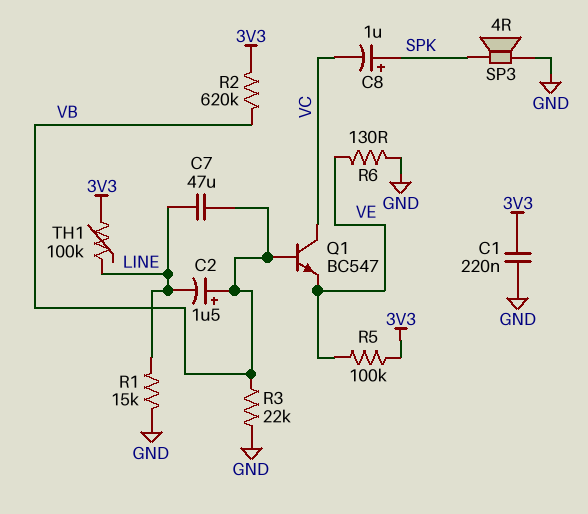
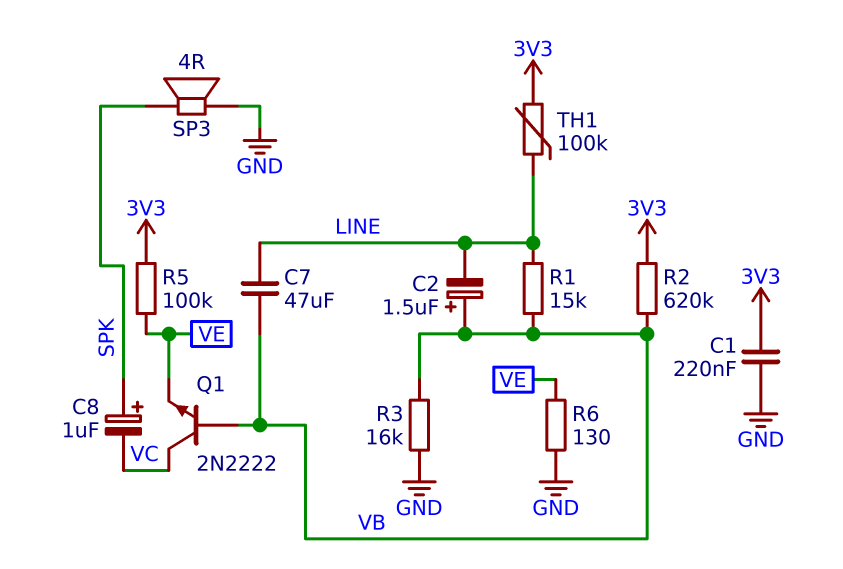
Q1: NPN BC547 (B VB, C VC, E VE) -> NPN 2N2222 (B VB, C VC, E VE)
R1: 15k (GND, LINE) -> 15k (LINE, VB)
R3: 22k (GND, VB) -> 16k (GND, VB)

